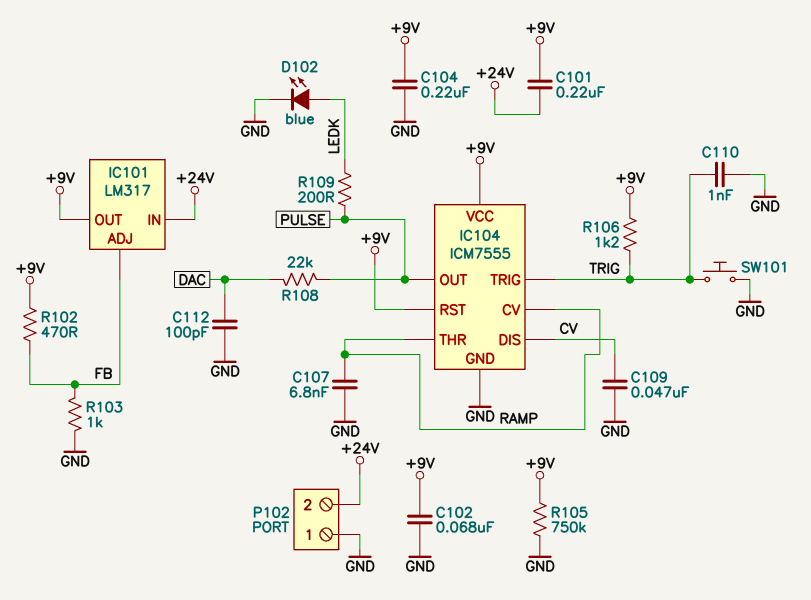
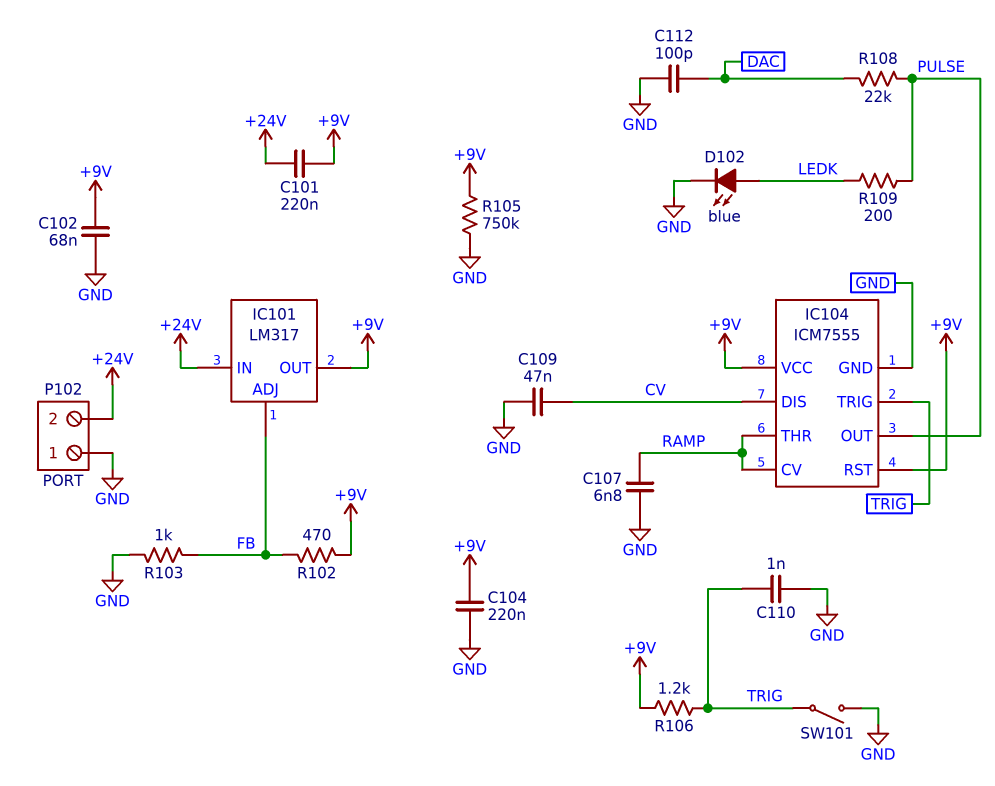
SW101: button (GND, TRIG) -> switch (GND, TRIG)

